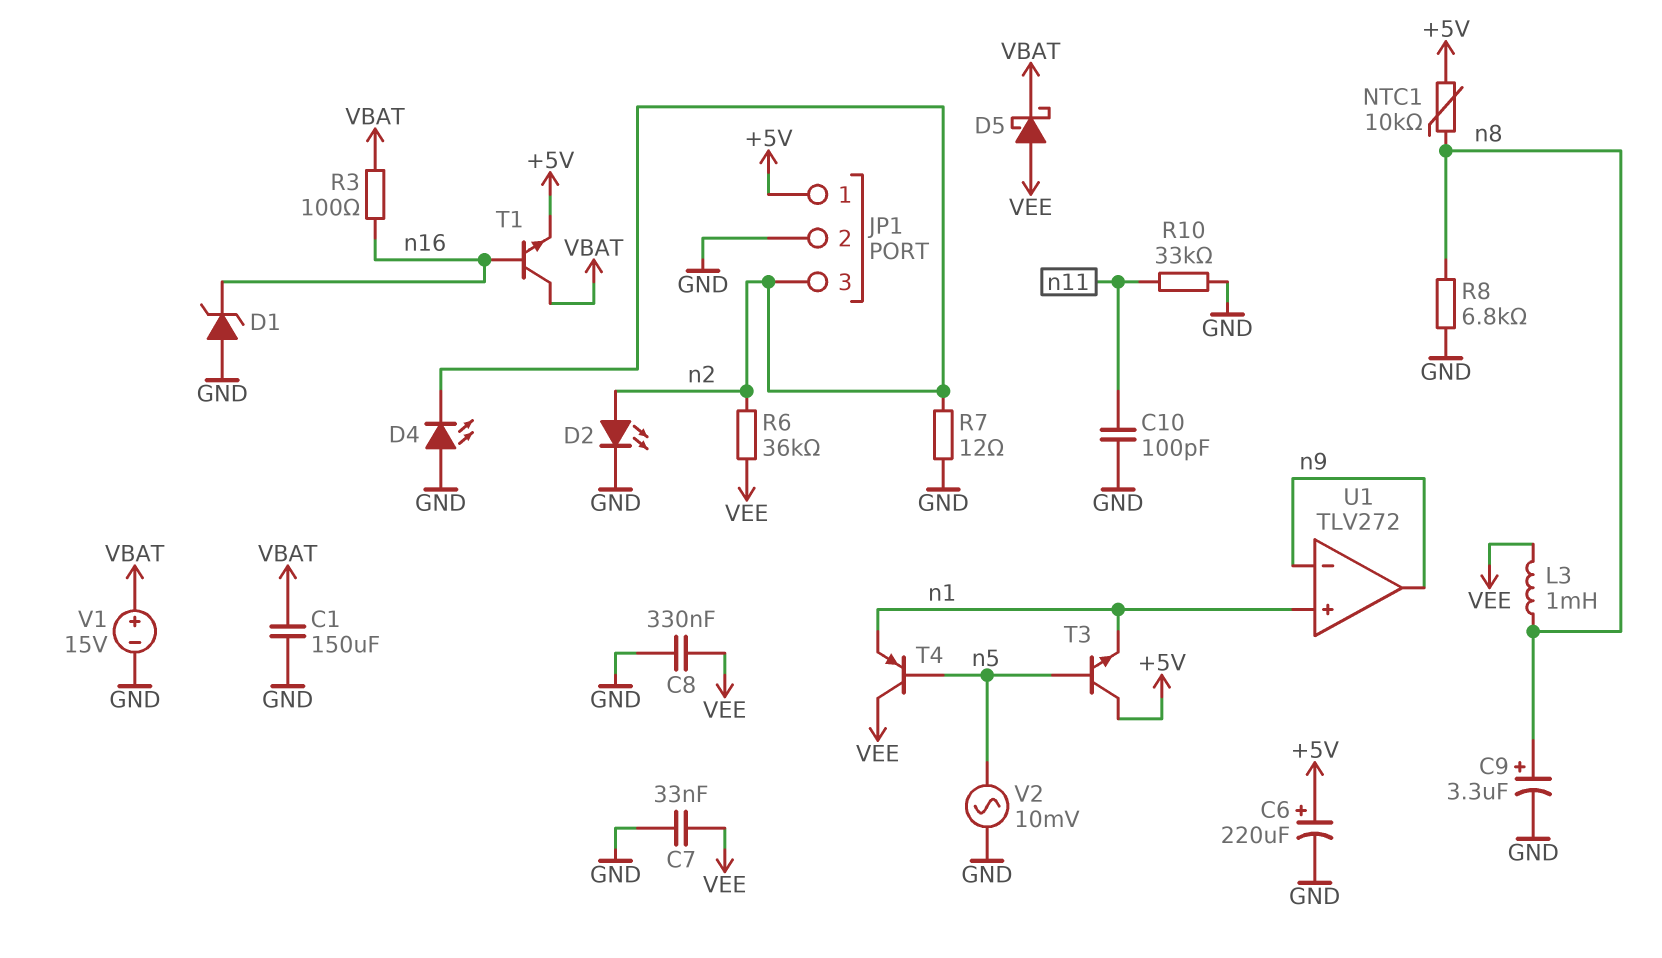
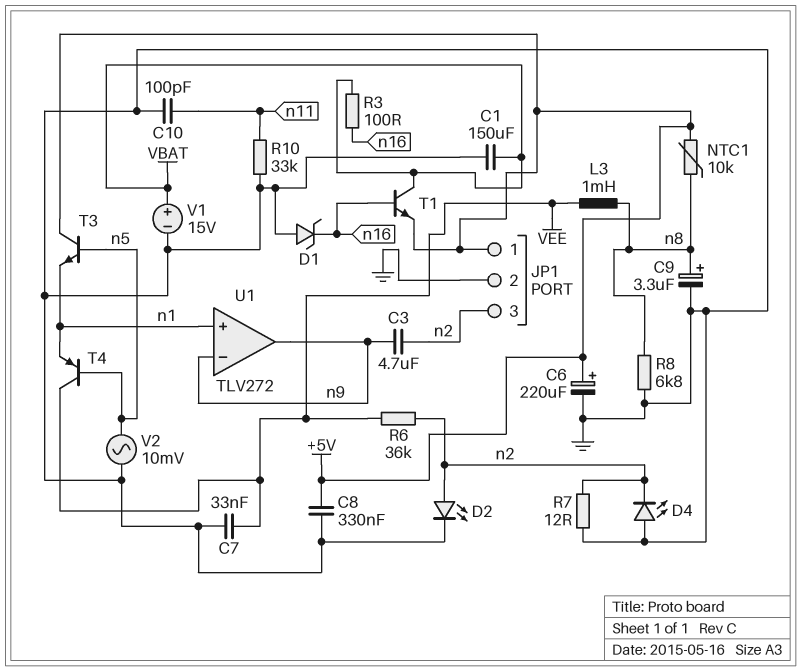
C3: none -> 4.7uF (n2, n9)
C8: 330nF (GND, VEE) -> 330nF (+5V, GND)
D5: schottky (A VEE, K VBAT) -> none

